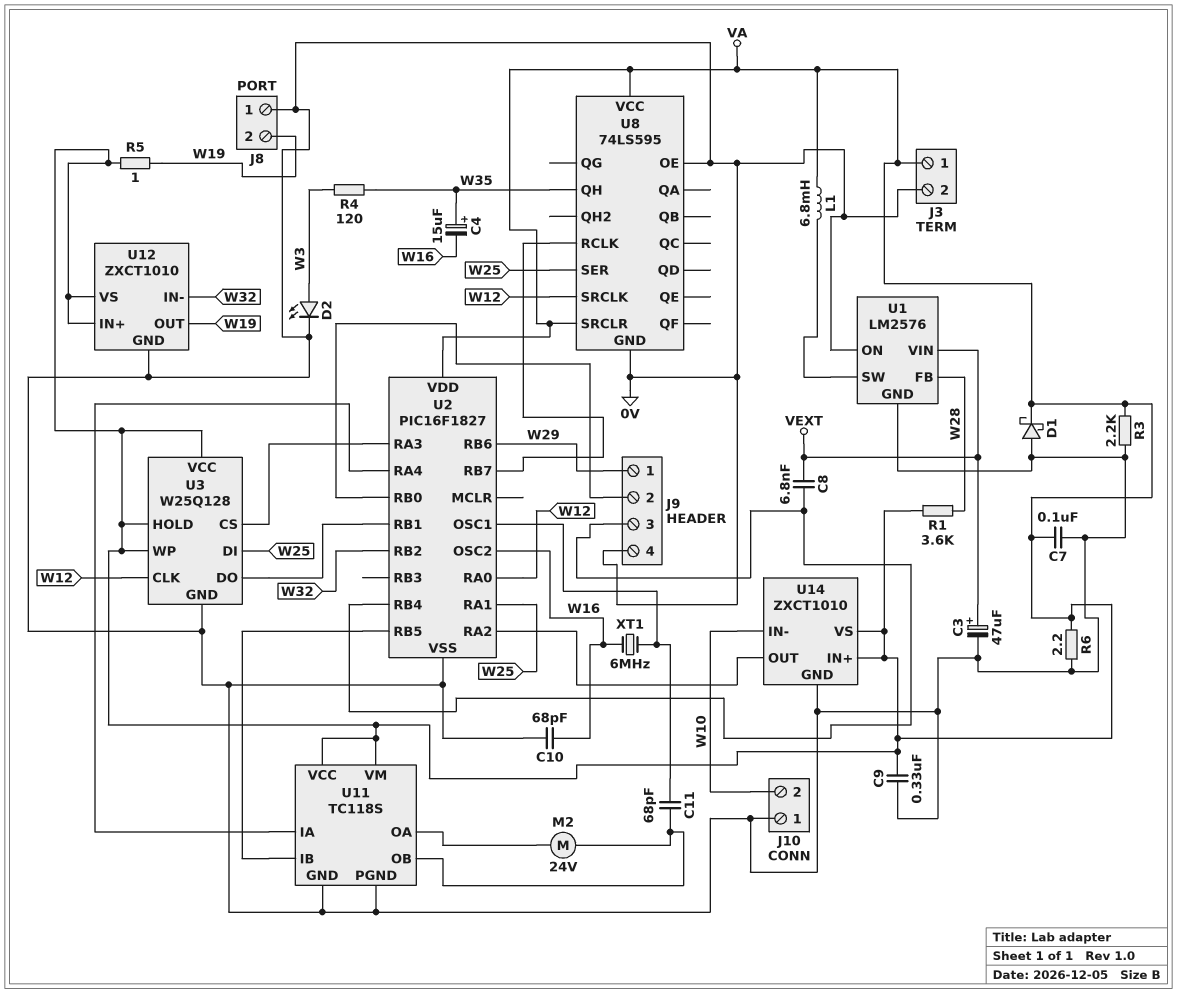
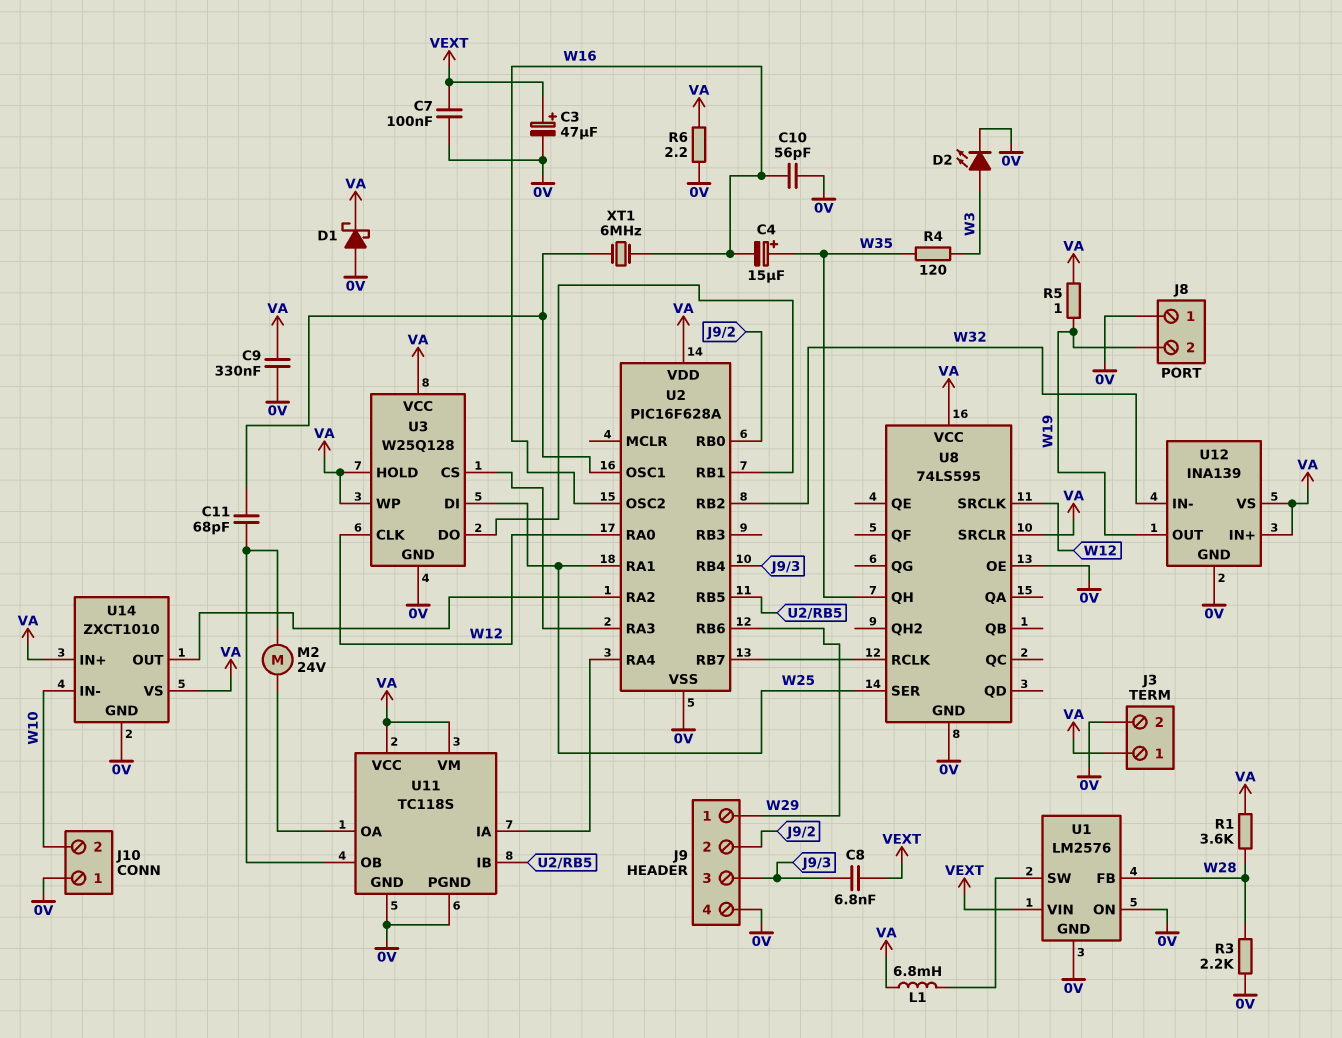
C7: 100nF (0V, VA) -> 100nF (0V, VEXT)
C10: 68pF (0V, W16) -> 56pF (0V, W16)
R3: 2.2k (0V, VA) -> 2.2k (0V, W28)
U2: PIC16F1827 -> PIC16F628A
U12: ZXCT1010 -> INA139

